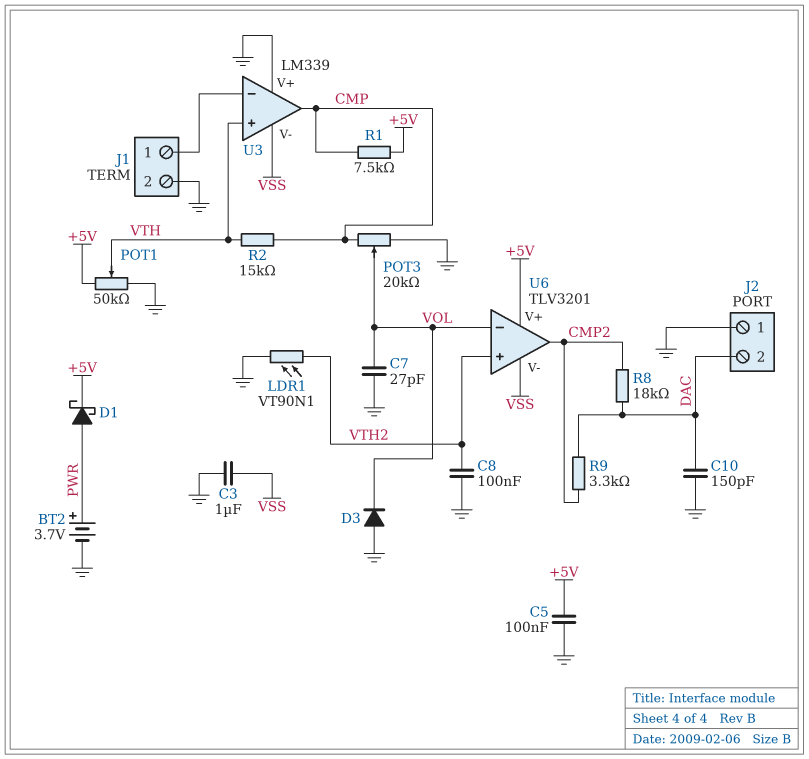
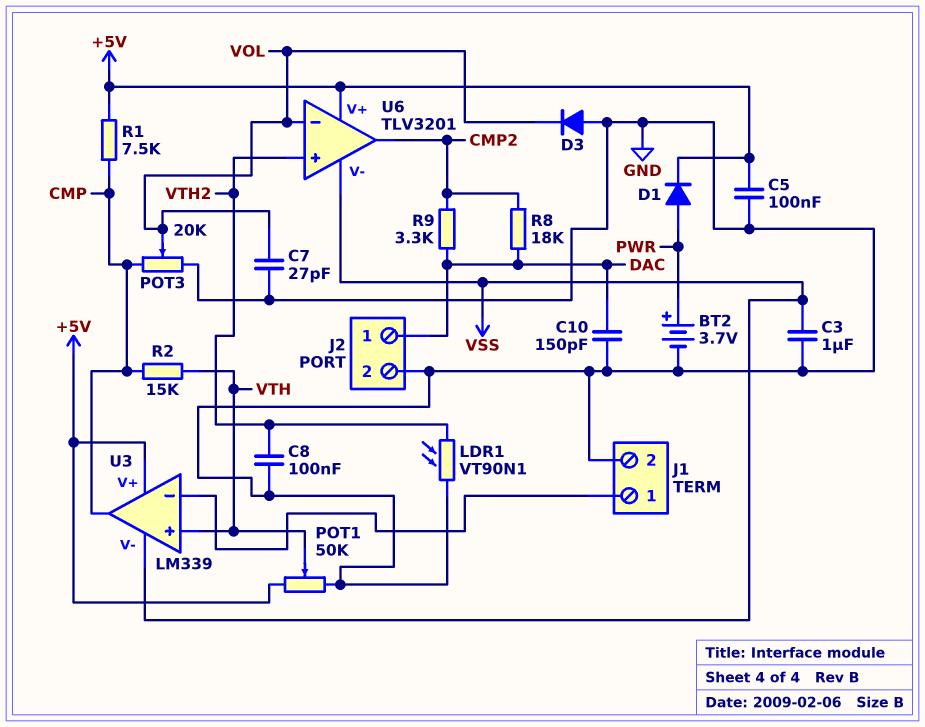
D1: schottky (A PWR, K +5V) -> diode (A PWR, K +5V)
J2 pin 1: GND -> DAC
J2 pin 2: DAC -> GND
U3 pin V+: GND -> +5V

